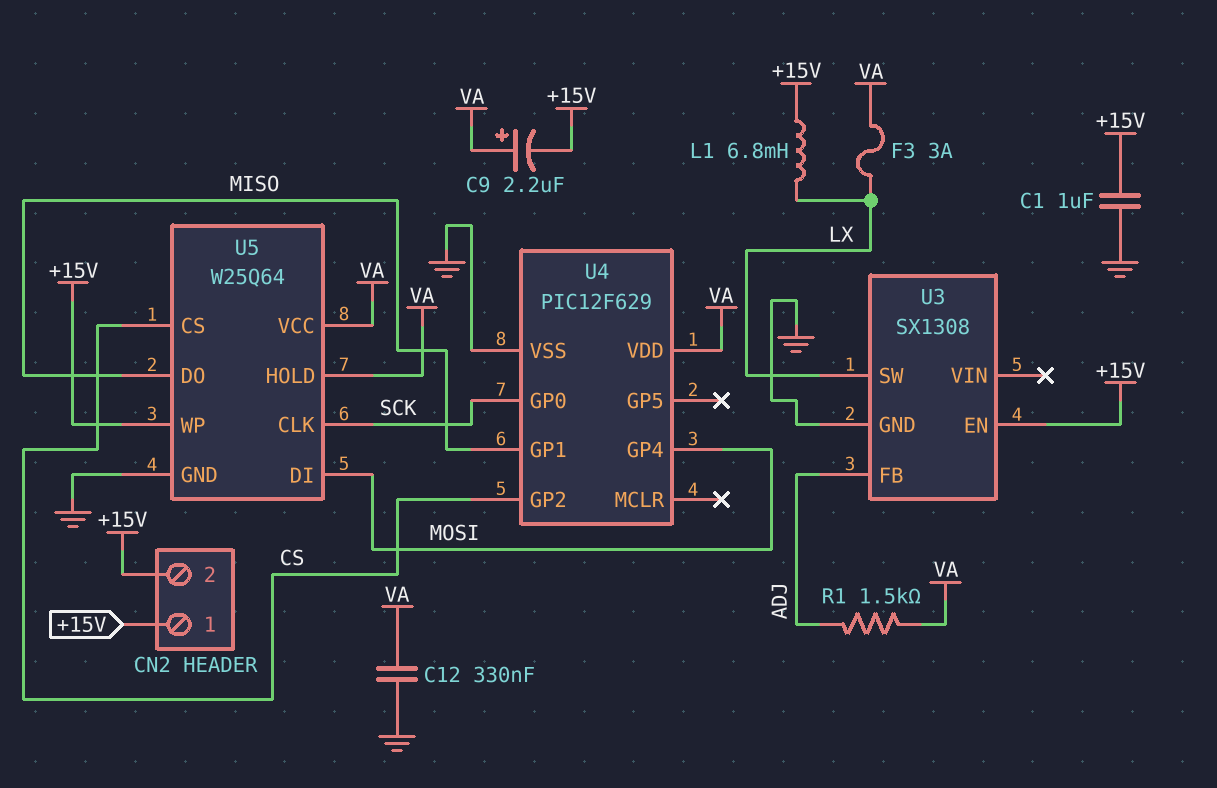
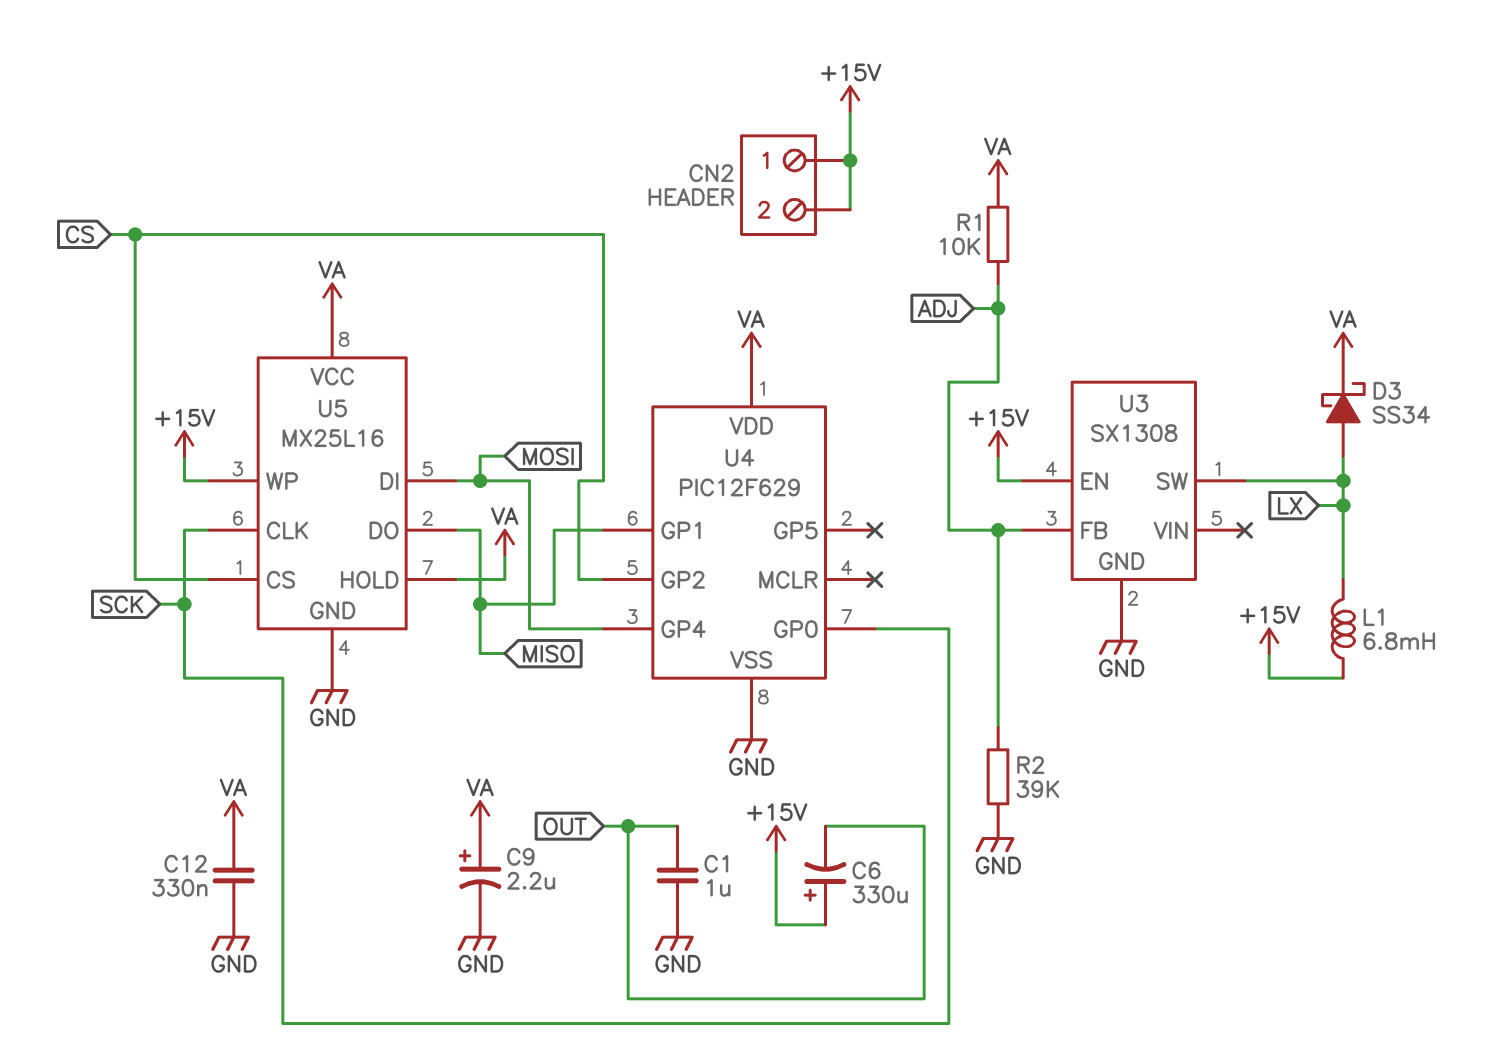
C1: 1uF (+15V, GND) -> 1uF (GND, OUT)
C6: none -> 330uF (plus +15V, minus OUT)
C9: 2.2uF (plus VA, minus +15V) -> 2.2uF (plus VA, minus GND)
D3: none -> schottky SS34 (A LX, K VA)
F3: 3A (LX, VA) -> none
R1: 1.5k (ADJ, VA) -> 10k (ADJ, VA)
R2: none -> 39k (ADJ, GND)
U5: W25Q64 -> MX25L16

